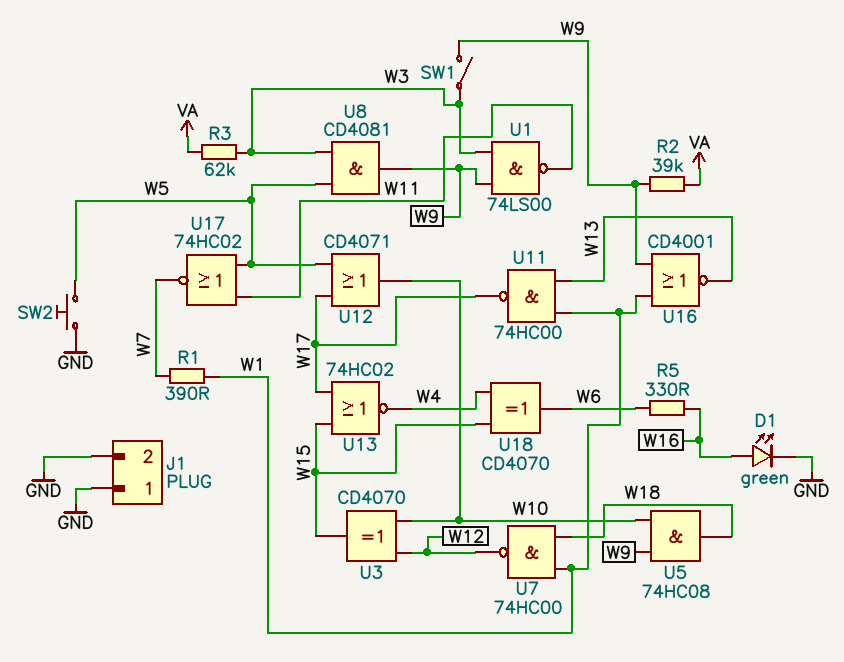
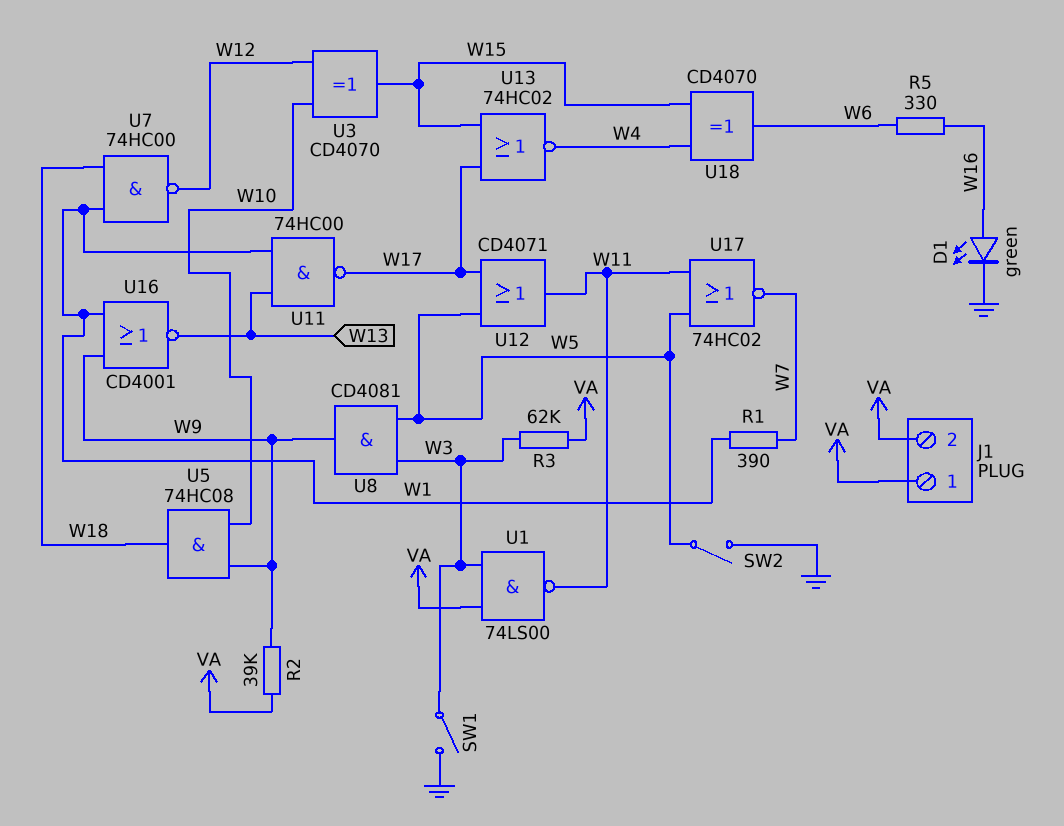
J1 pin 1: GND -> VA
J1 pin 2: GND -> VA
SW1: switch (W3, W9) -> switch (GND, W3)
SW2: button (GND, W5) -> switch (GND, W5)
U1: NAND 74LS00 (in W3, in W9, out W11) -> NAND 74LS00 (in VA, in W3, out W11)
U12: OR CD4071 (in W5, in W17, out W10) -> OR CD4071 (in W5, in W17, out W11)

